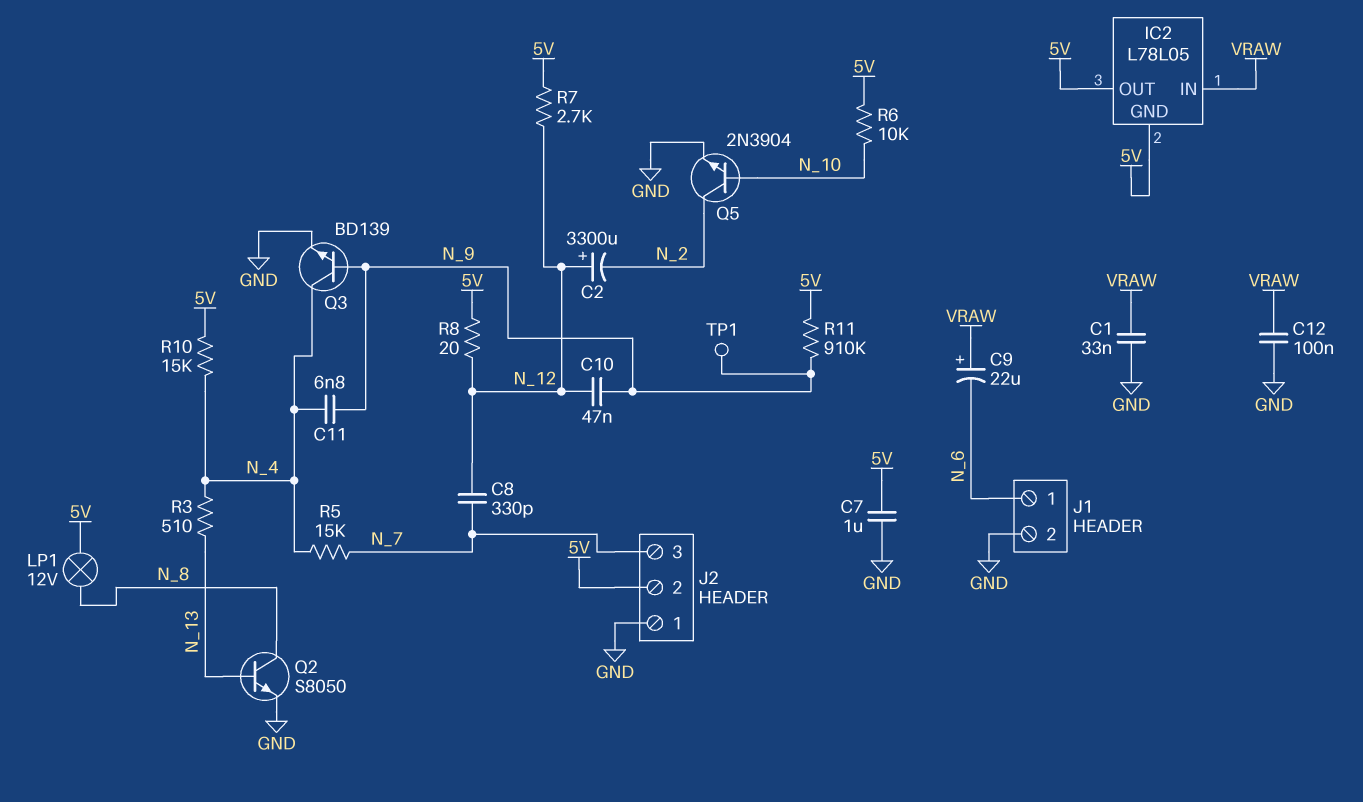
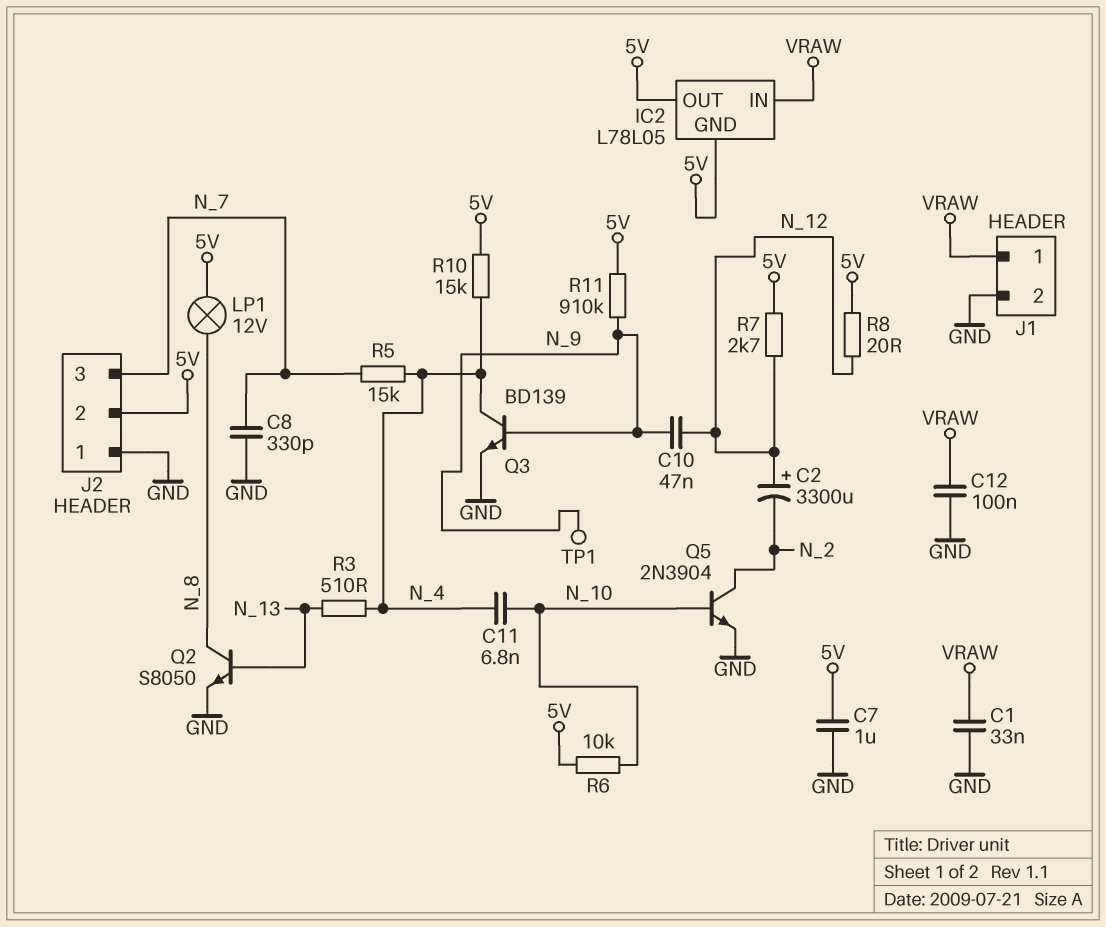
C8: 330pF (N_7, N_12) -> 330pF (GND, N_7)
C9: 22uF (plus VRAW, minus N_6) -> none
C11: 6.8nF (N_4, N_9) -> 6.8nF (N_4, N_10)
J1 pin 1: N_6 -> VRAW

